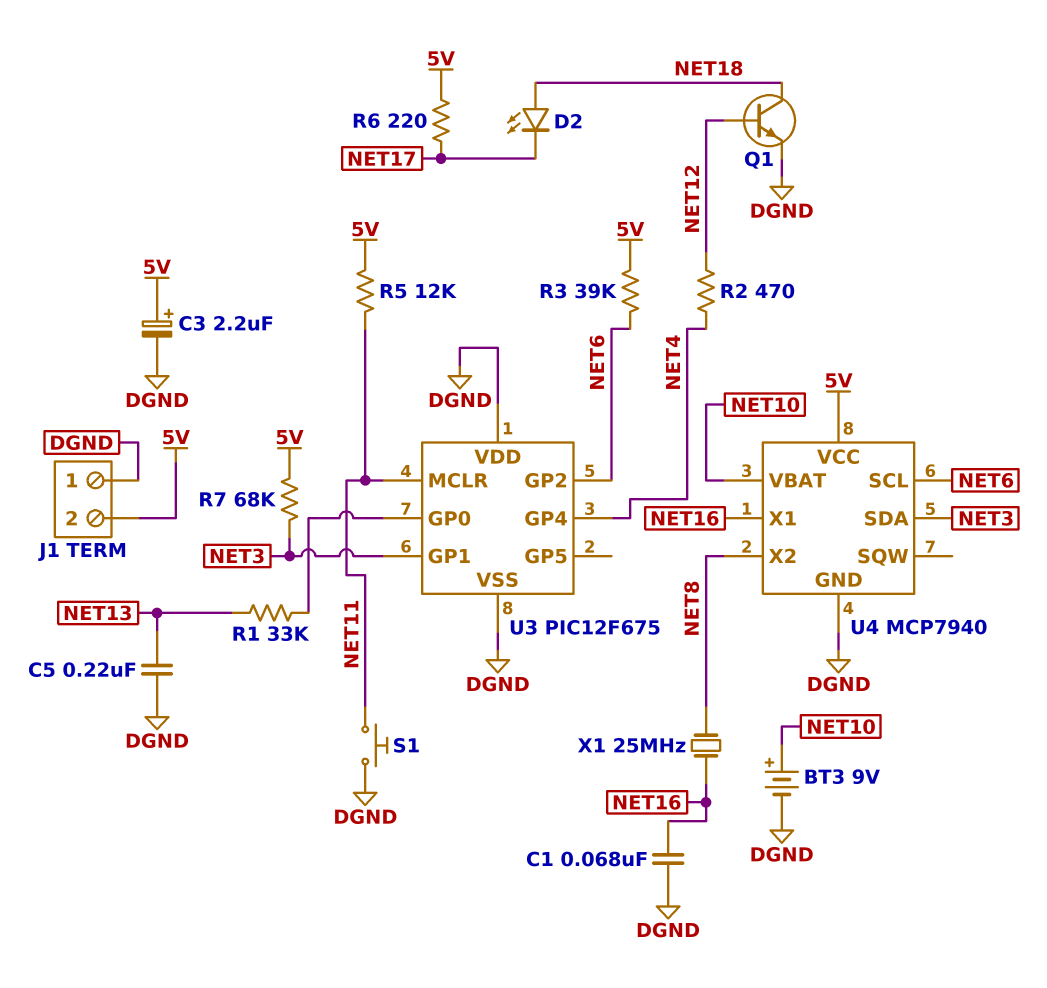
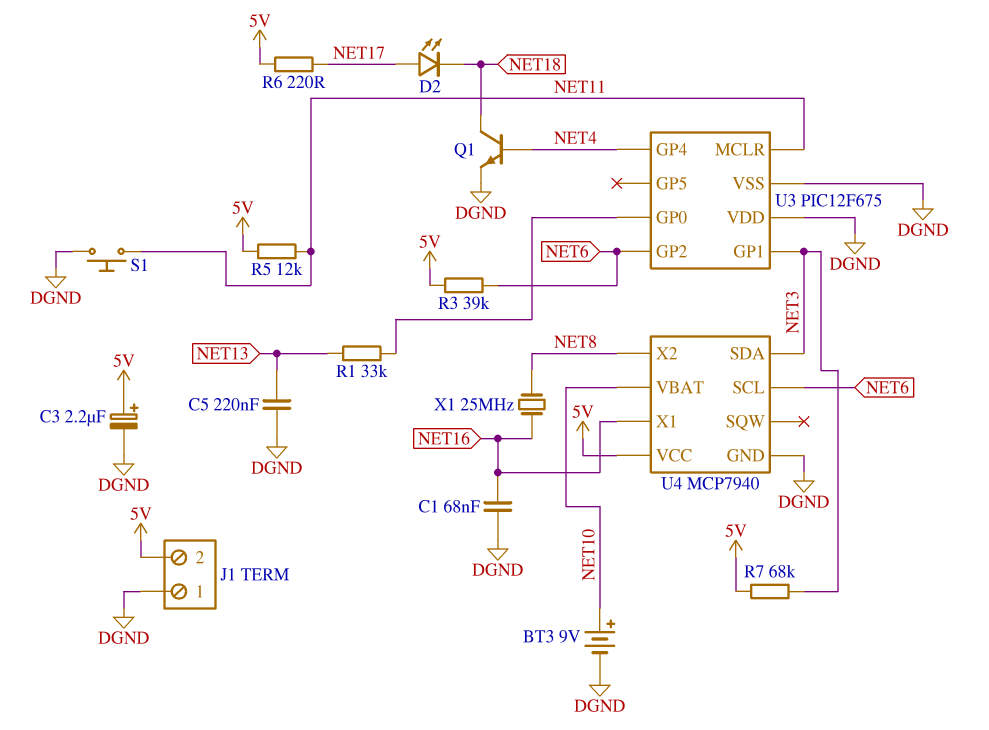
D2: LED (A NET18, K NET17) -> LED (A NET17, K NET18)
Q1: NPN (B NET12, C NET18, E DGND) -> NPN (B NET4, C NET18, E DGND)
R2: 470 (NET4, NET12) -> none

